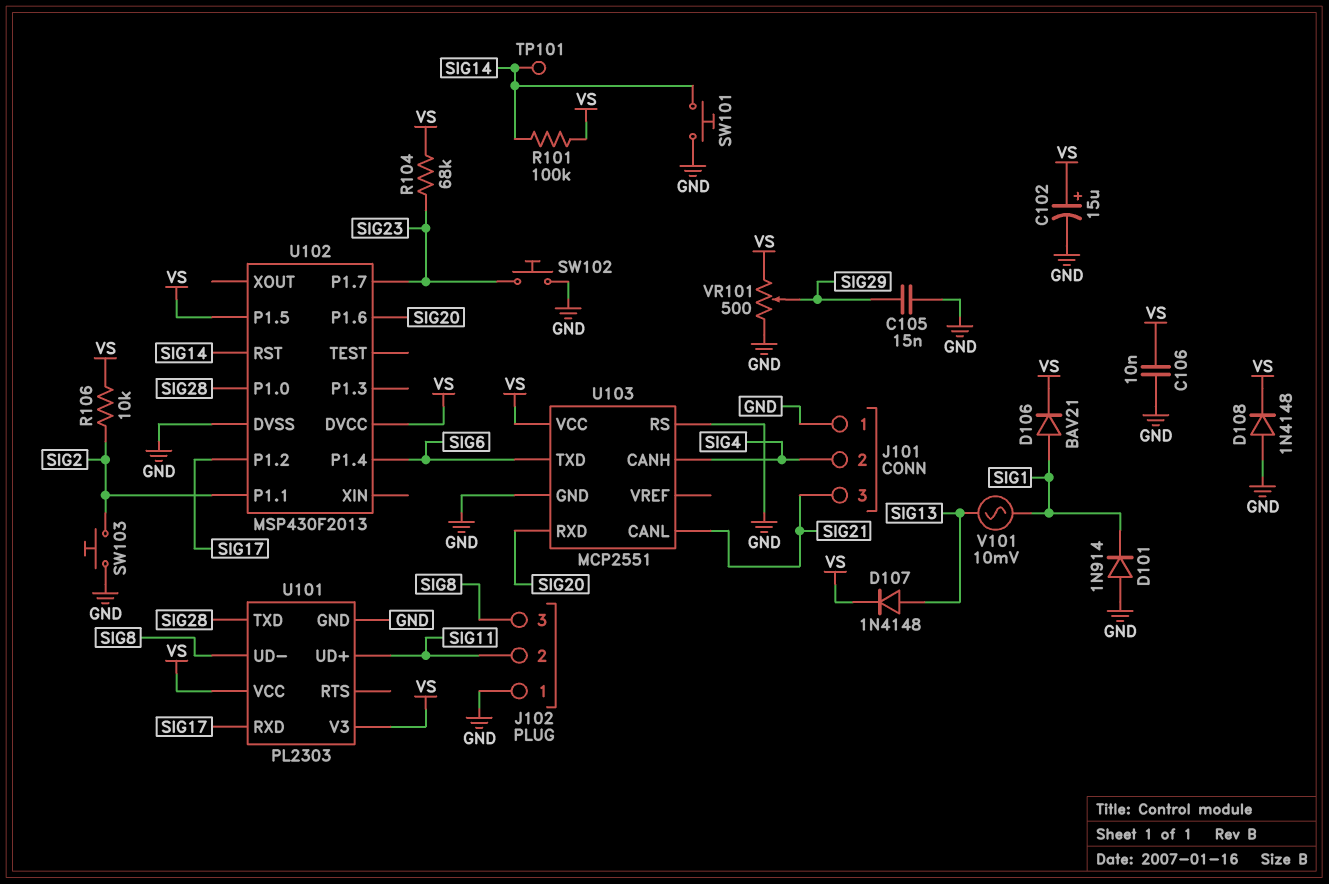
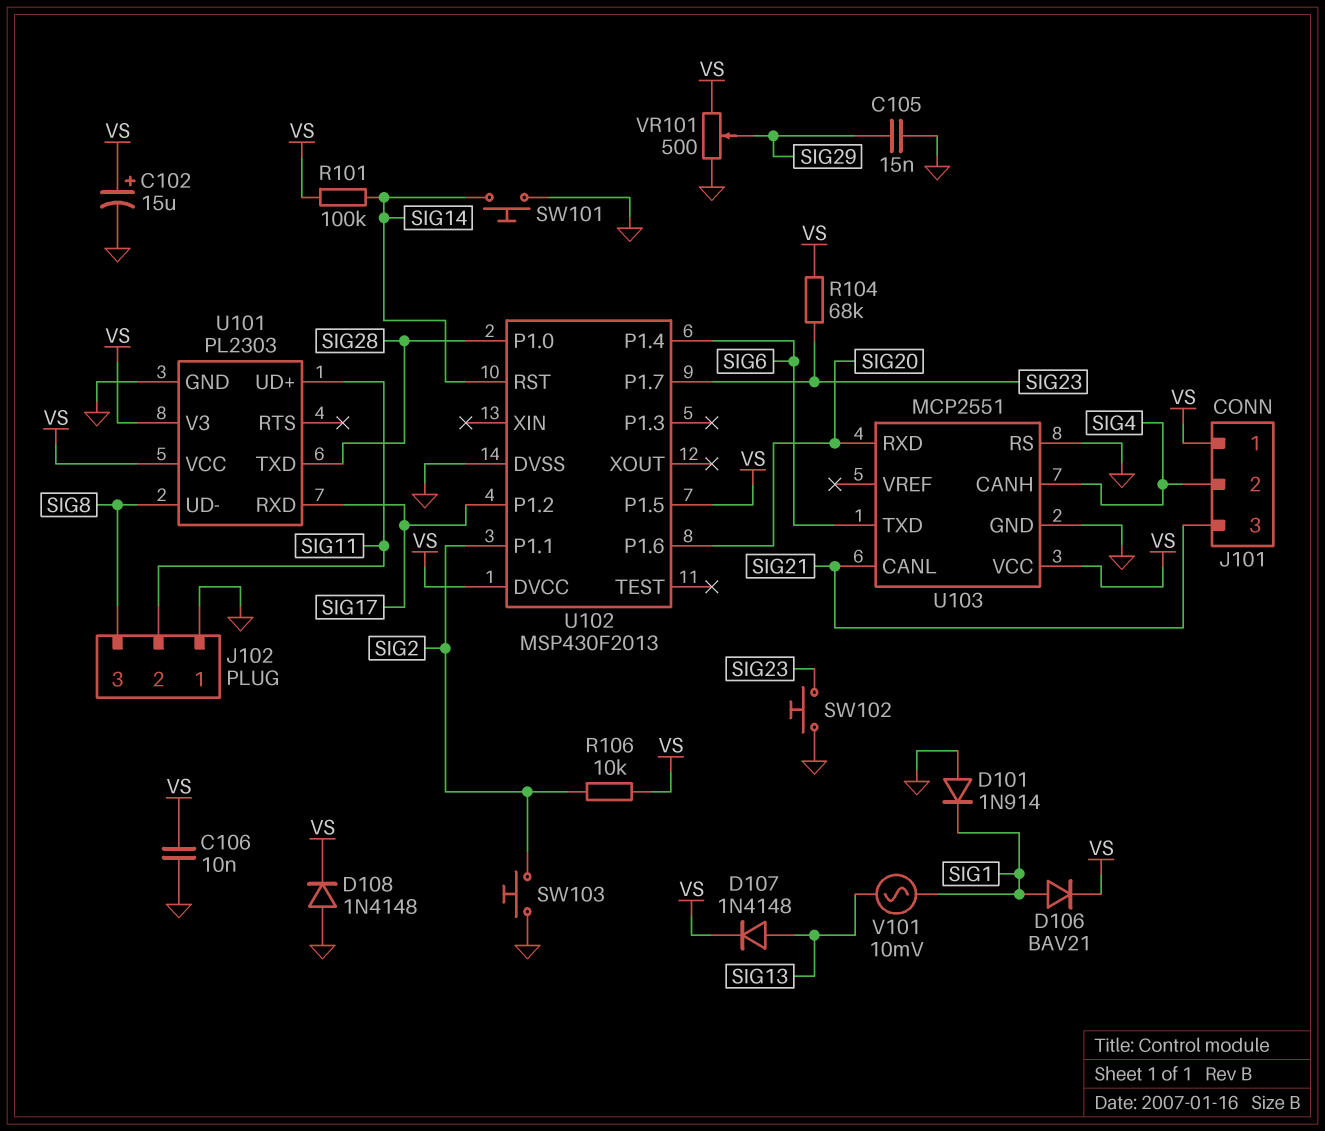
J101 pin 1: GND -> VS
TP101: test point (SIG14) -> none

